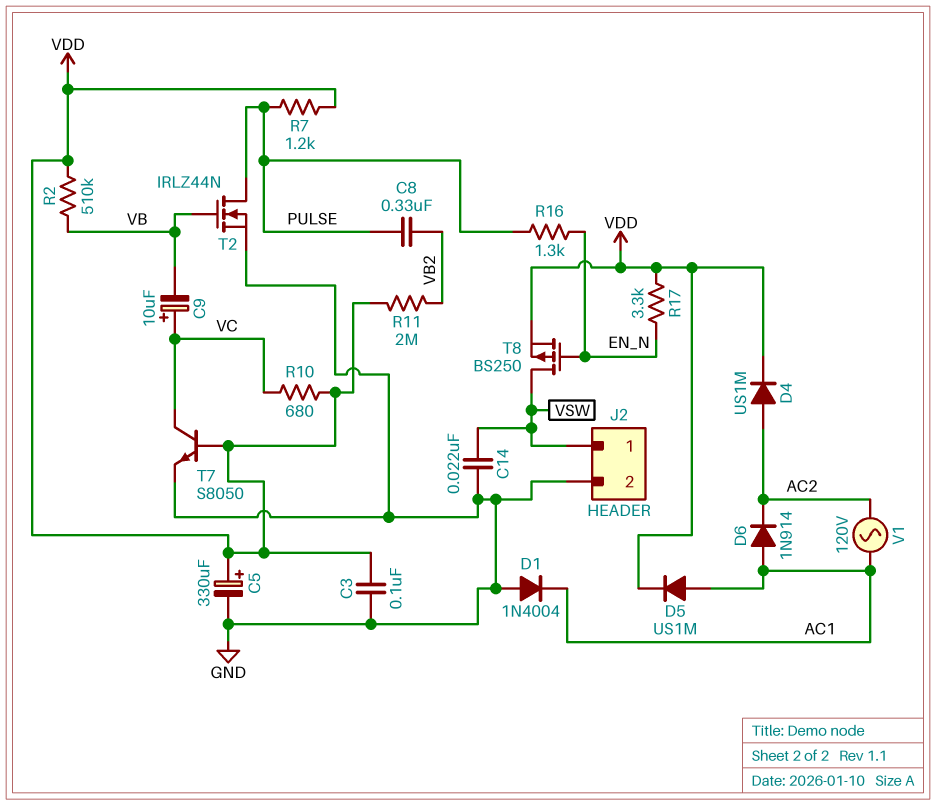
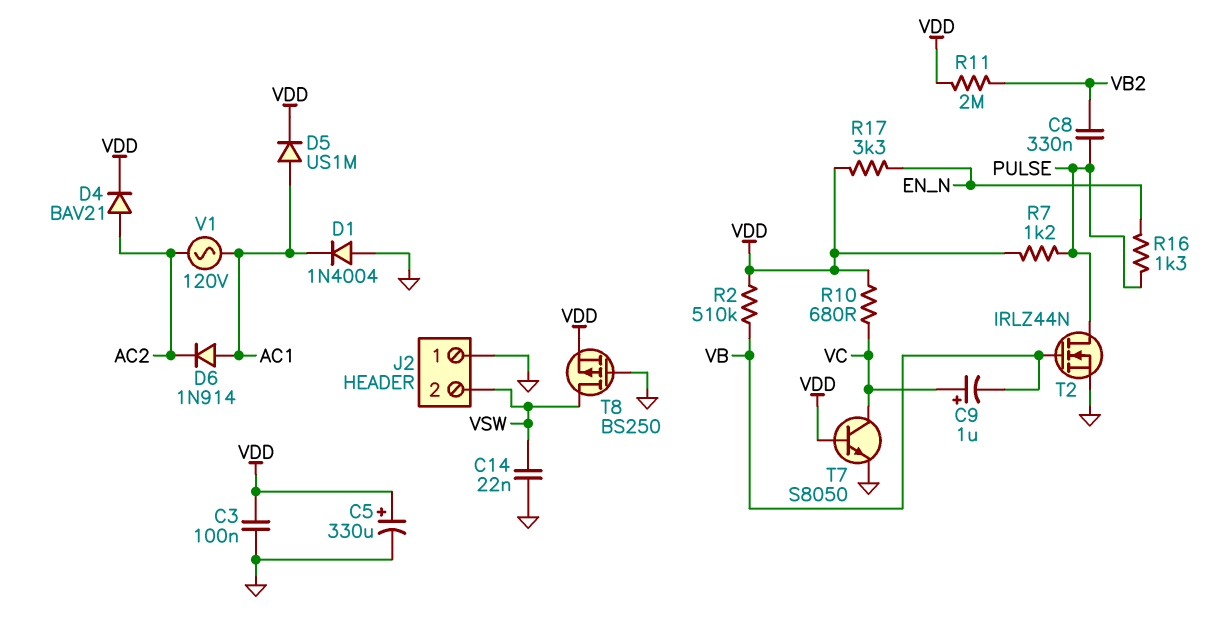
C9: 10uF (plus VC, minus VB) -> 1uF (plus VC, minus VB)
D4: diode US1M (A AC2, K VDD) -> diode BAV21 (A AC2, K VDD)
J2 pin 1: VSW -> GND
J2 pin 2: GND -> VSW
T8: PMOS BS250 (G EN_N, D VSW, S VDD) -> PMOS BS250 (G GND, D VSW, S VDD)

